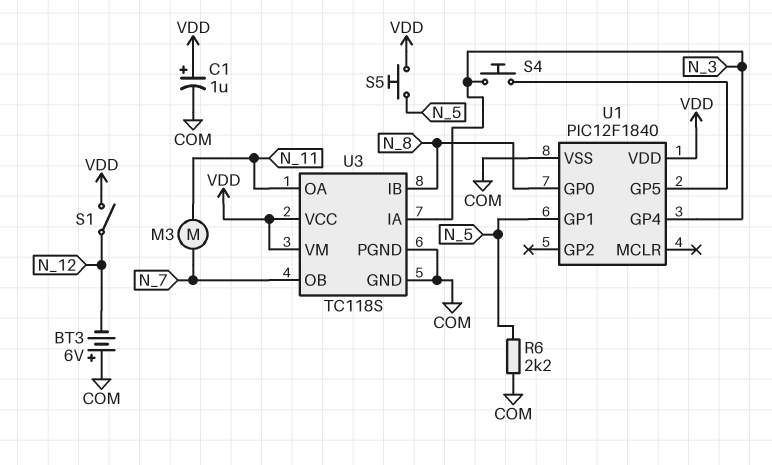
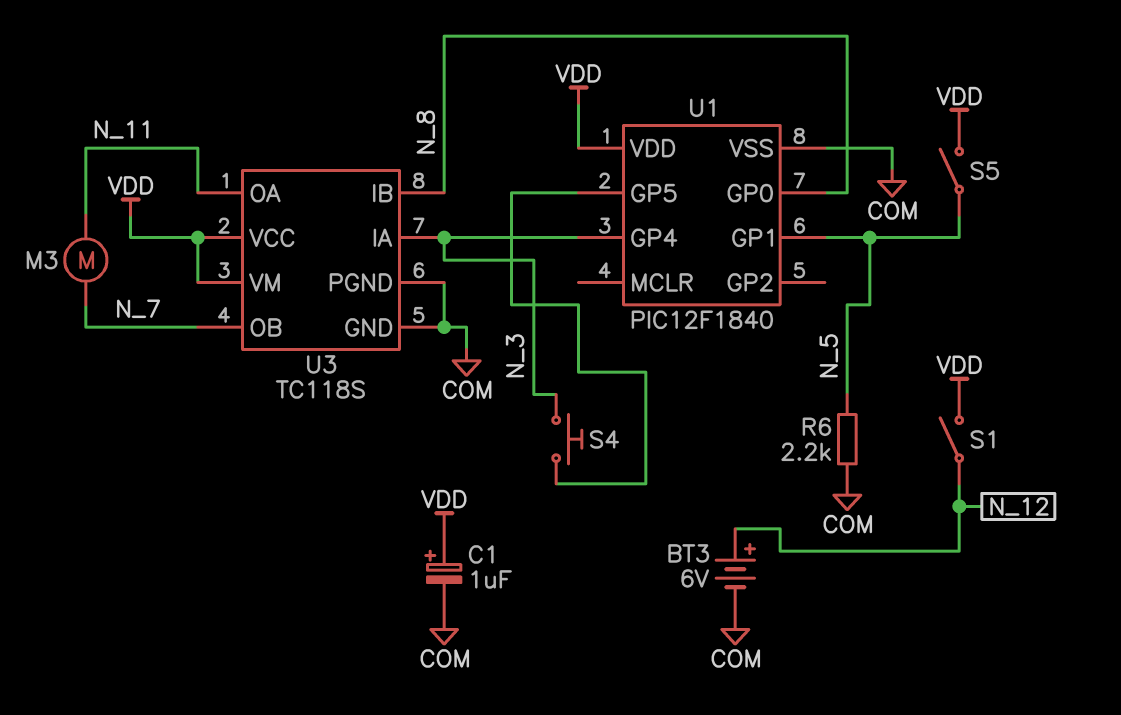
BT3: 6V (plus COM, minus N_12) -> 6V (plus N_12, minus COM)
S5: button (N_5, VDD) -> switch (N_5, VDD)

